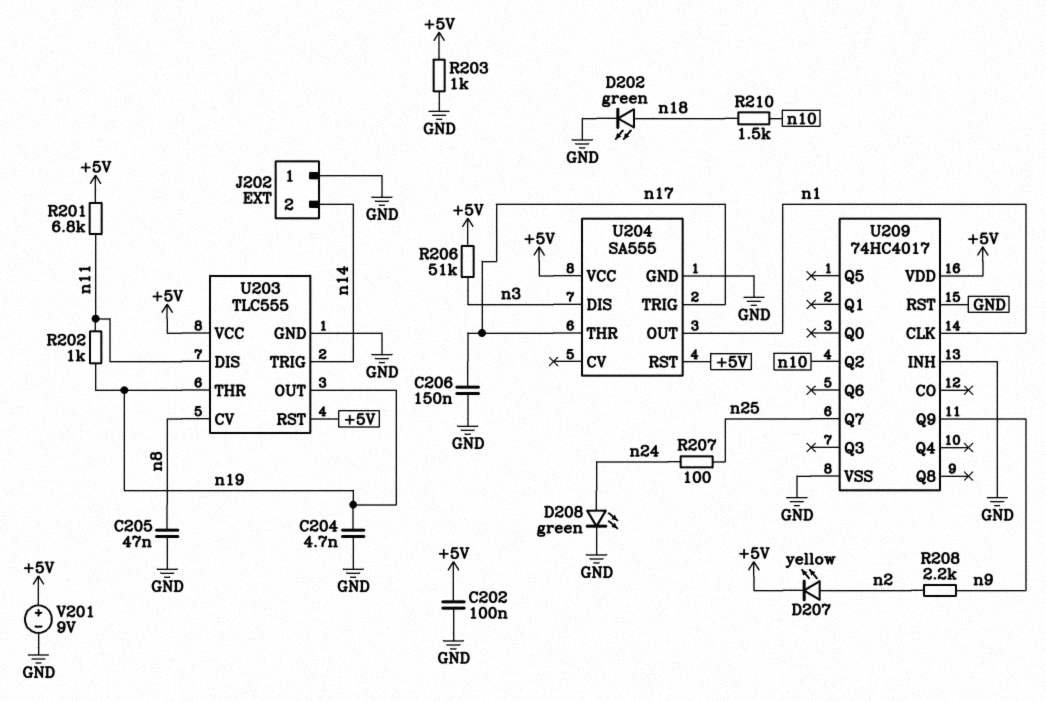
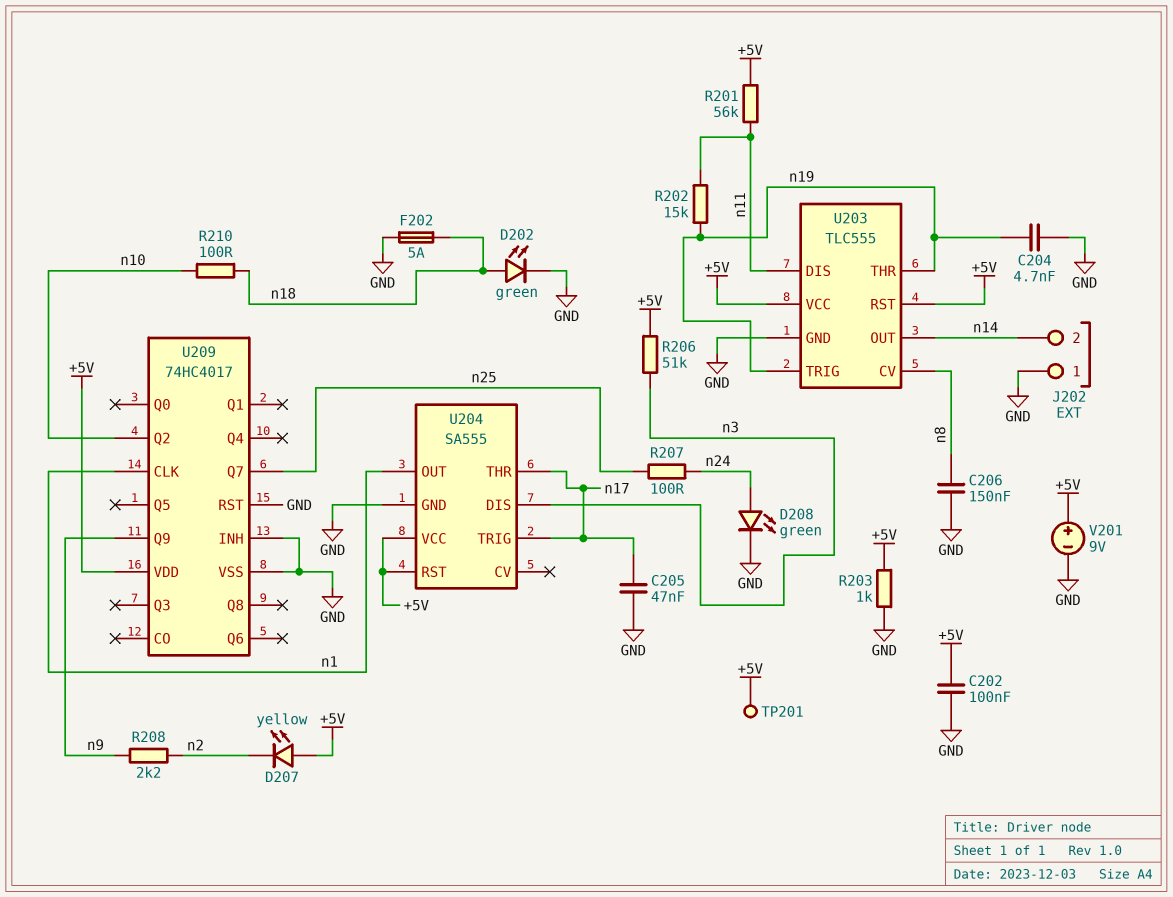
C205: 47nF (GND, n8) -> 47nF (GND, n17)
C206: 150nF (GND, n17) -> 150nF (GND, n8)
D207: LED yellow (A n2, K +5V) -> LED yellow (A +5V, K n2)
F202: none -> 5A (GND, n18)
R201: 6.8k (+5V, n11) -> 56k (+5V, n11)
R202: 1k (n11, n19) -> 15k (n11, n19)
R210: 1.5k (n10, n18) -> 100 (n10, n18)
TP201: none -> test point (+5V)
U203 pin OUT: n19 -> n14
U203 pin TRIG: n14 -> n19

